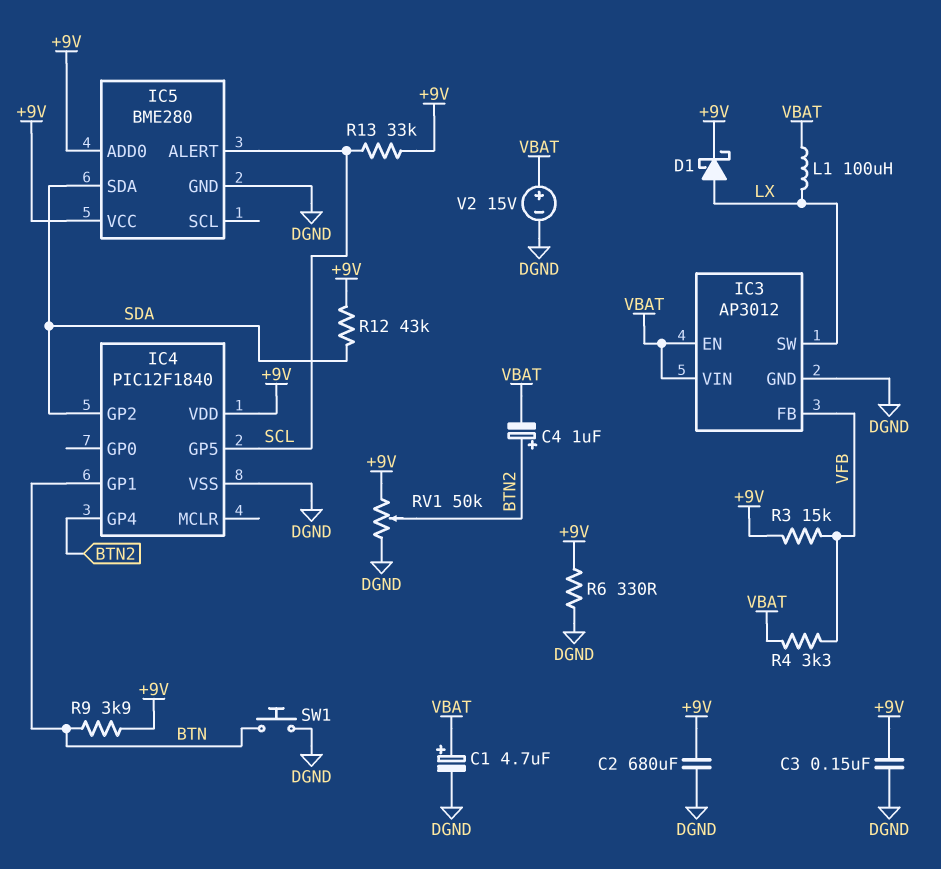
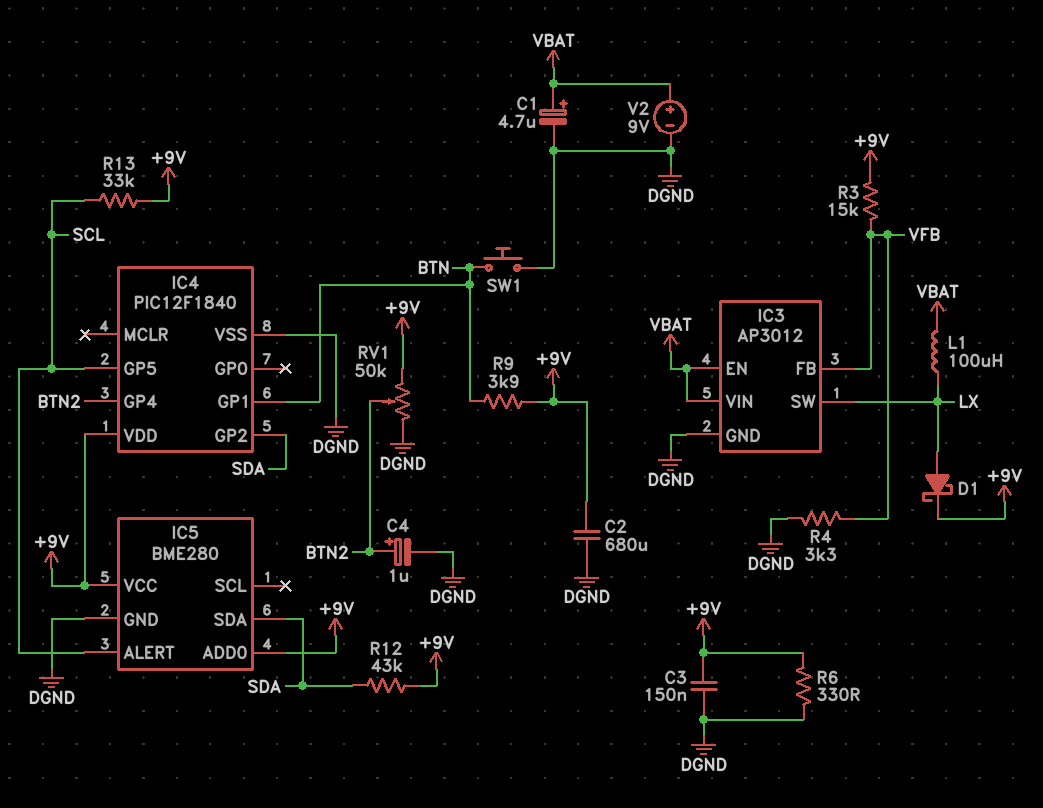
C4: 1uF (plus BTN2, minus VBAT) -> 1uF (plus BTN2, minus DGND)
R4: 3.3k (VBAT, VFB) -> 3.3k (DGND, VFB)
V2: 15V (plus VBAT, minus DGND) -> 9V (plus VBAT, minus DGND)

